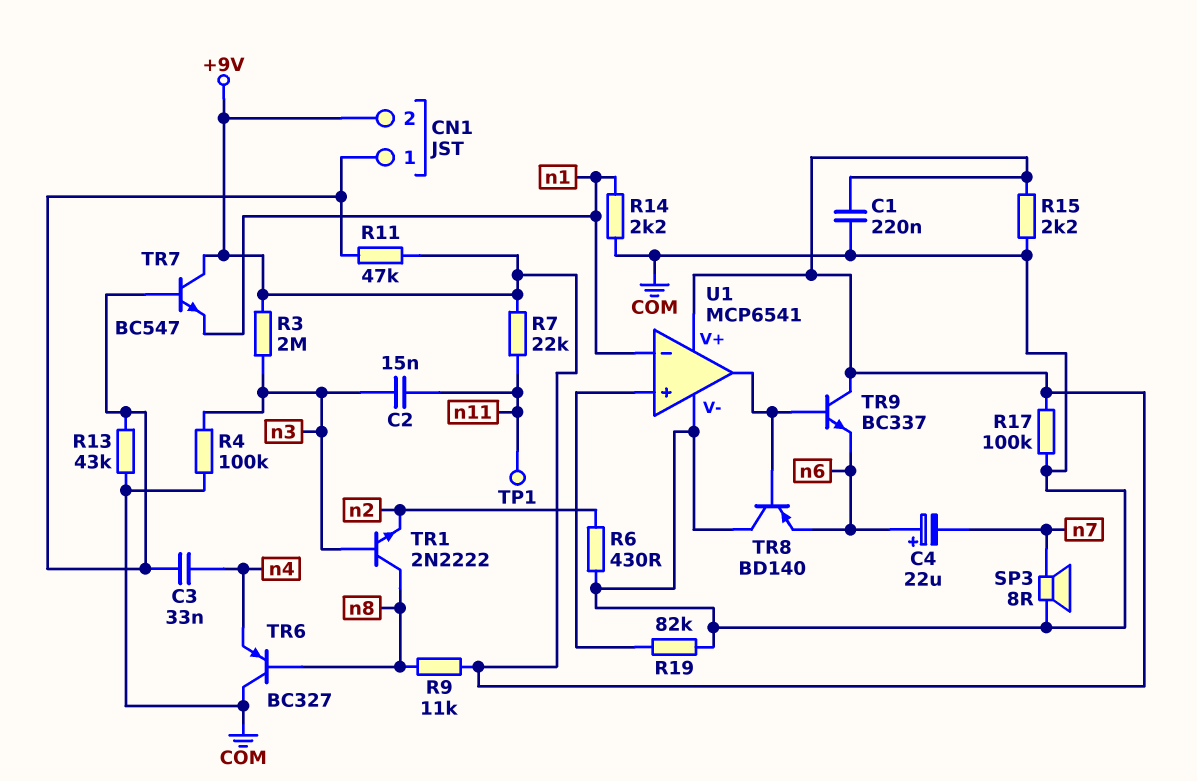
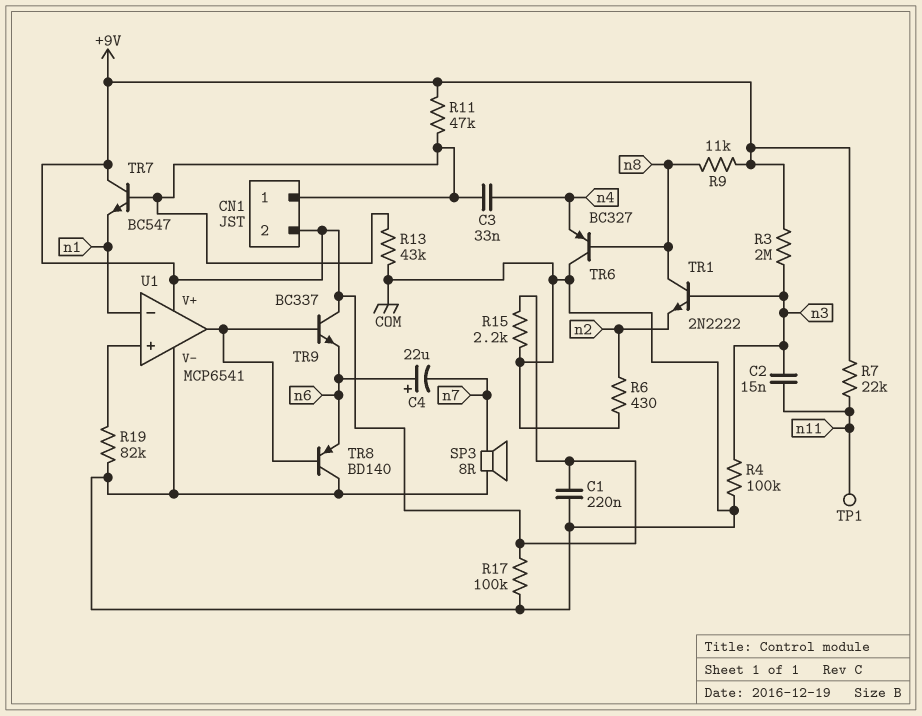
R14: 2.2k (COM, n1) -> none

